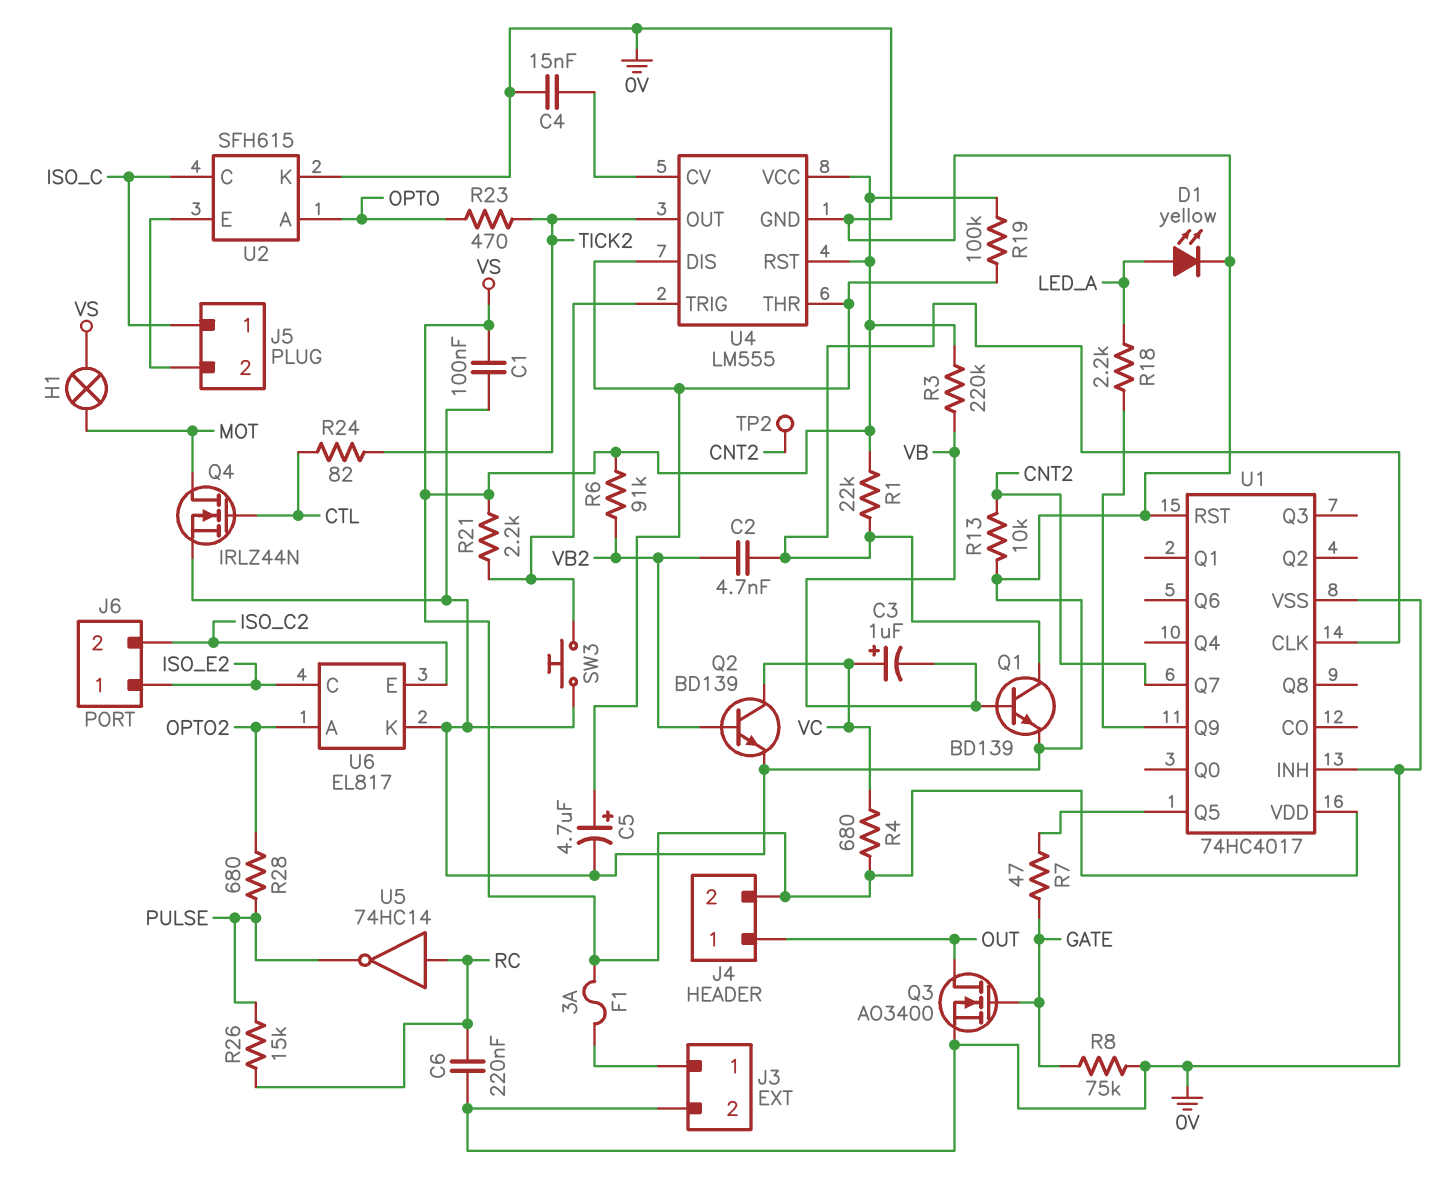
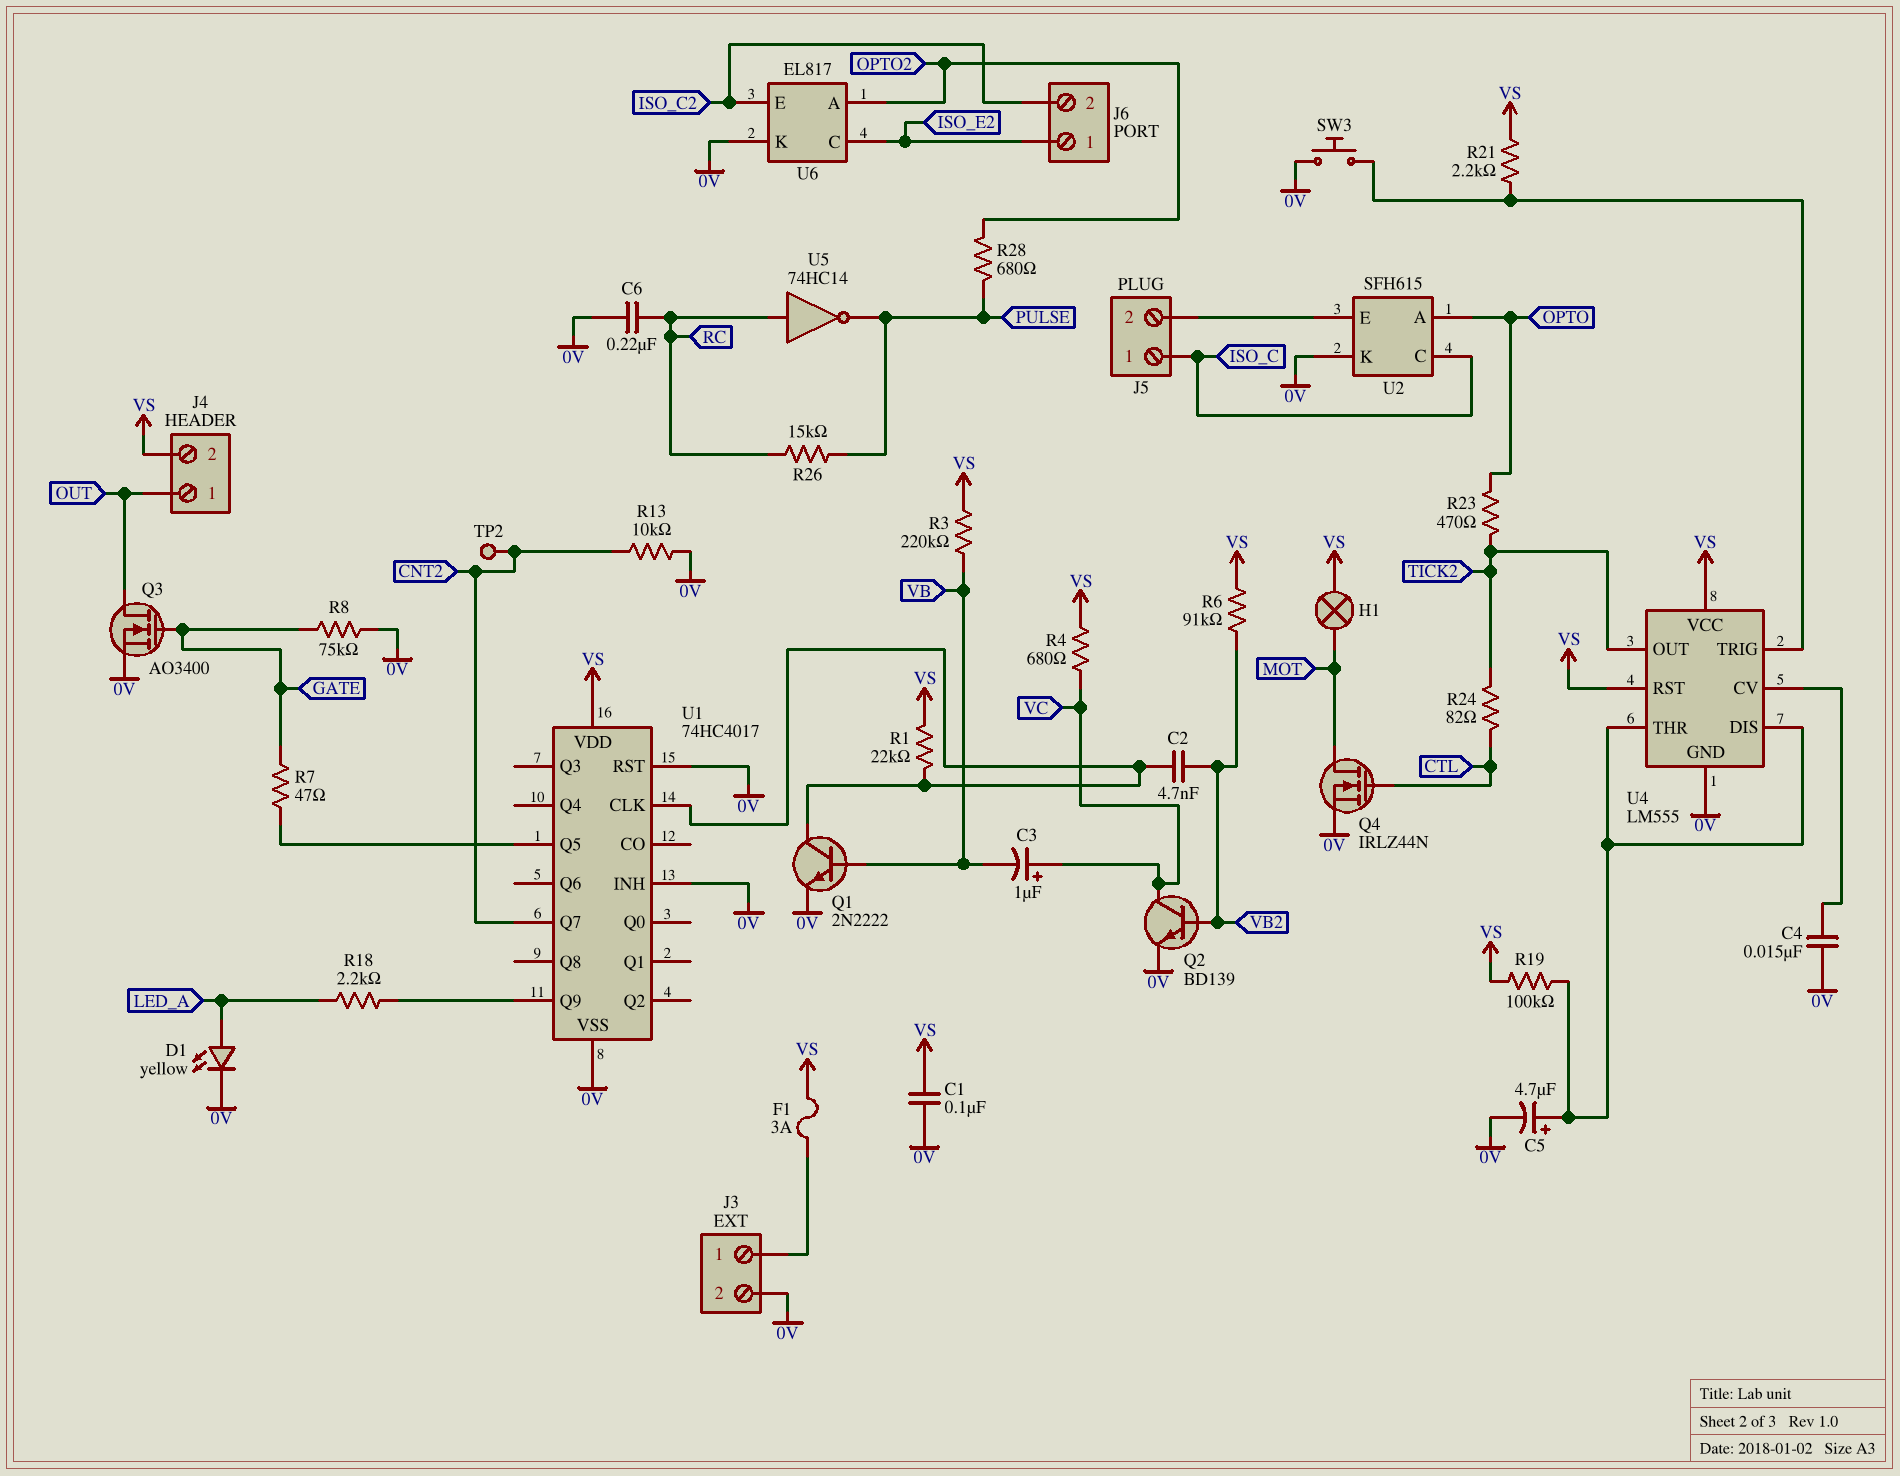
Q1: NPN BD139 (B VB, C U1/CLK, E 0V) -> NPN 2N2222 (B VB, C U1/CLK, E 0V)

